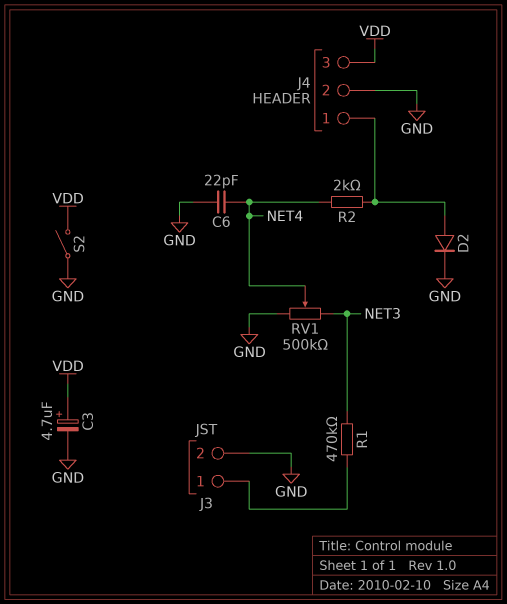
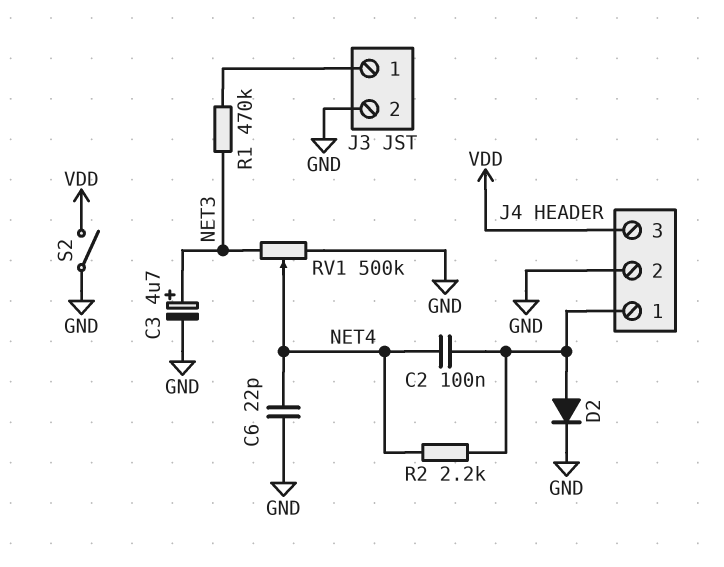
C2: none -> 100nF (J4/1, NET4)
C3: 4.7uF (plus VDD, minus GND) -> 4.7uF (plus NET3, minus GND)
R2: 2k (J4/1, NET4) -> 2.2k (J4/1, NET4)

